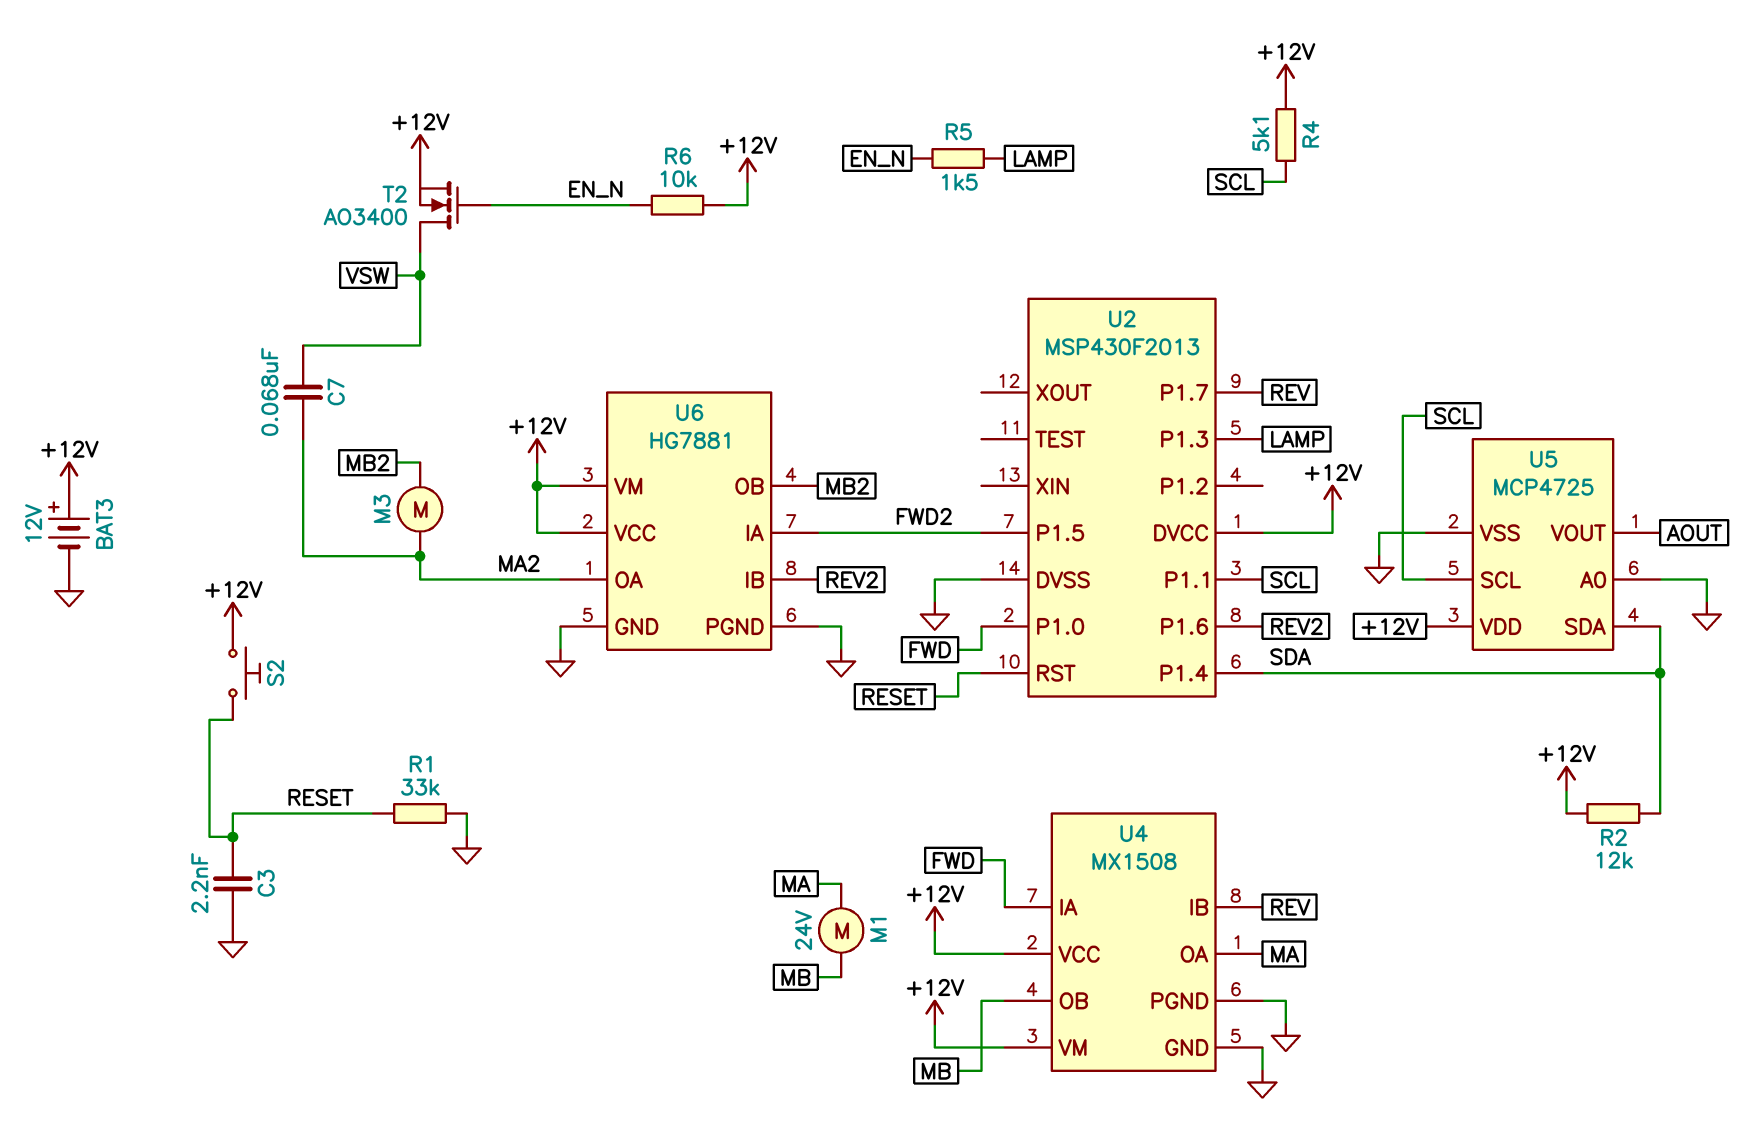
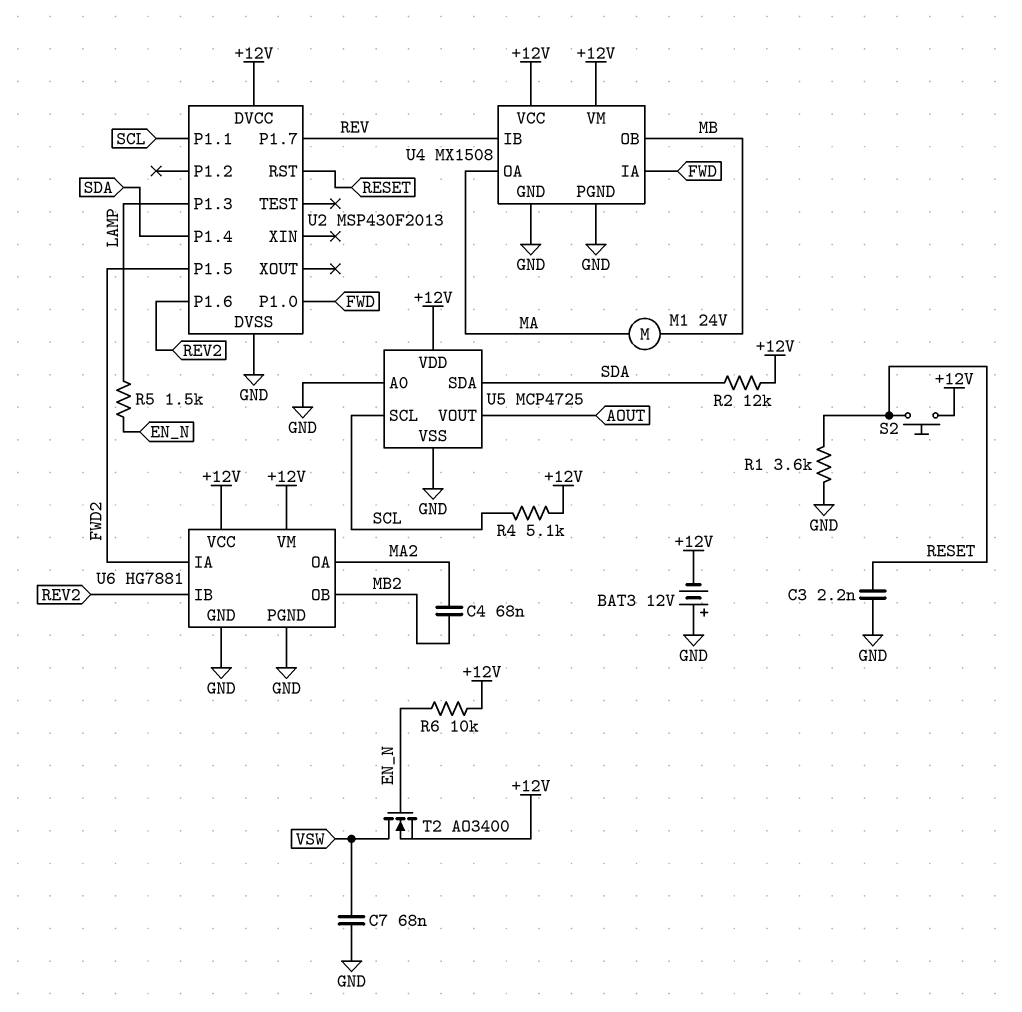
BAT3: 12V (plus +12V, minus GND) -> 12V (plus GND, minus +12V)
C4: none -> 68nF (MA2, MB2)
C7: 68nF (MA2, VSW) -> 68nF (GND, VSW)
M3: motor (MA2, MB2) -> none
R1: 33k (GND, RESET) -> 3.6k (GND, RESET)

